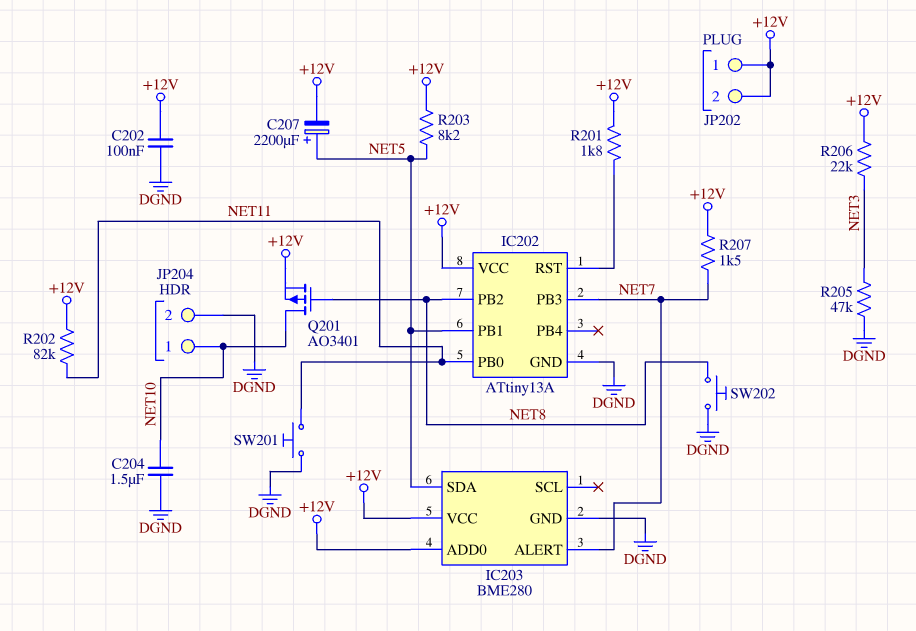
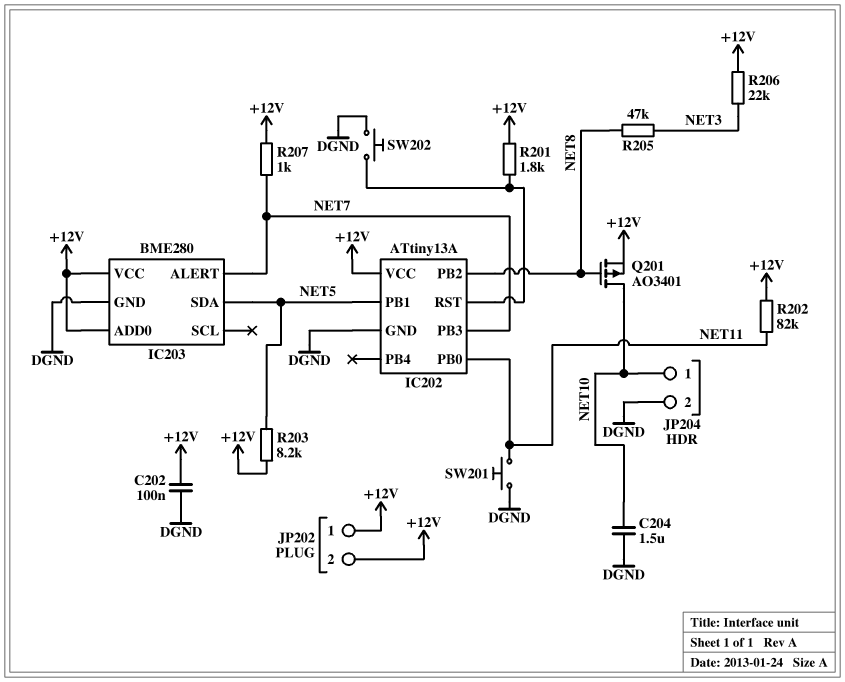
C207: 2200uF (plus NET5, minus +12V) -> none
R205: 47k (DGND, NET3) -> 47k (NET3, NET8)
R207: 1.5k (+12V, NET7) -> 1k (+12V, NET7)
SW202: button (DGND, NET8) -> button (DGND, IC202/RST)

